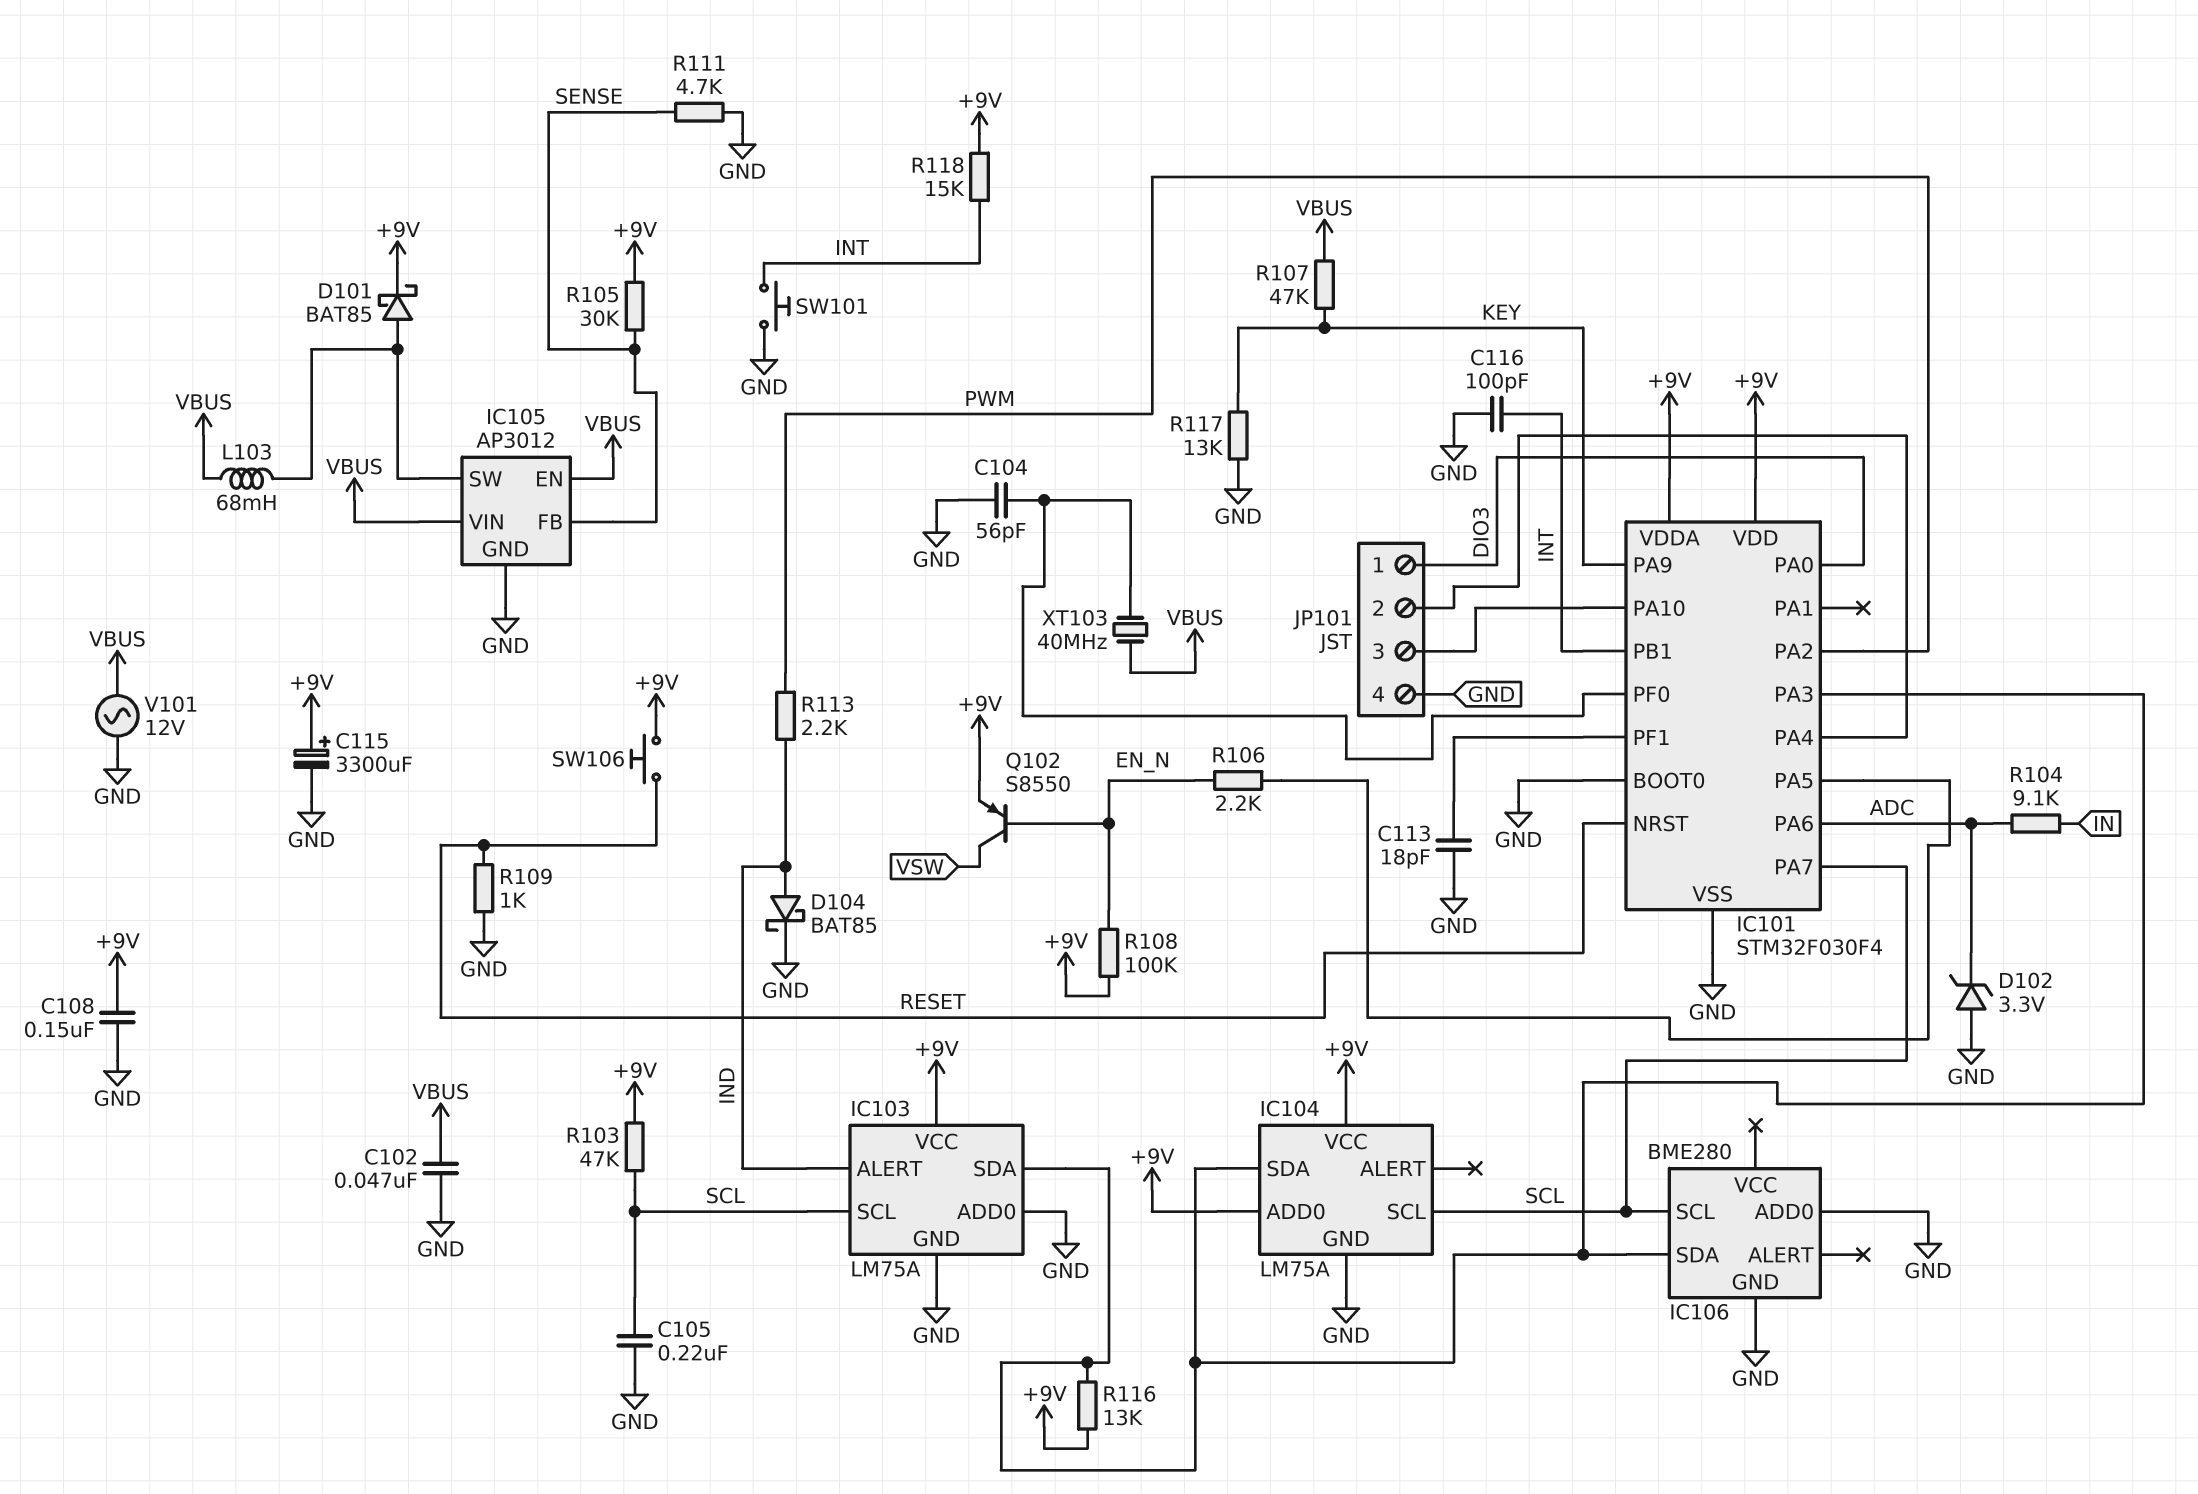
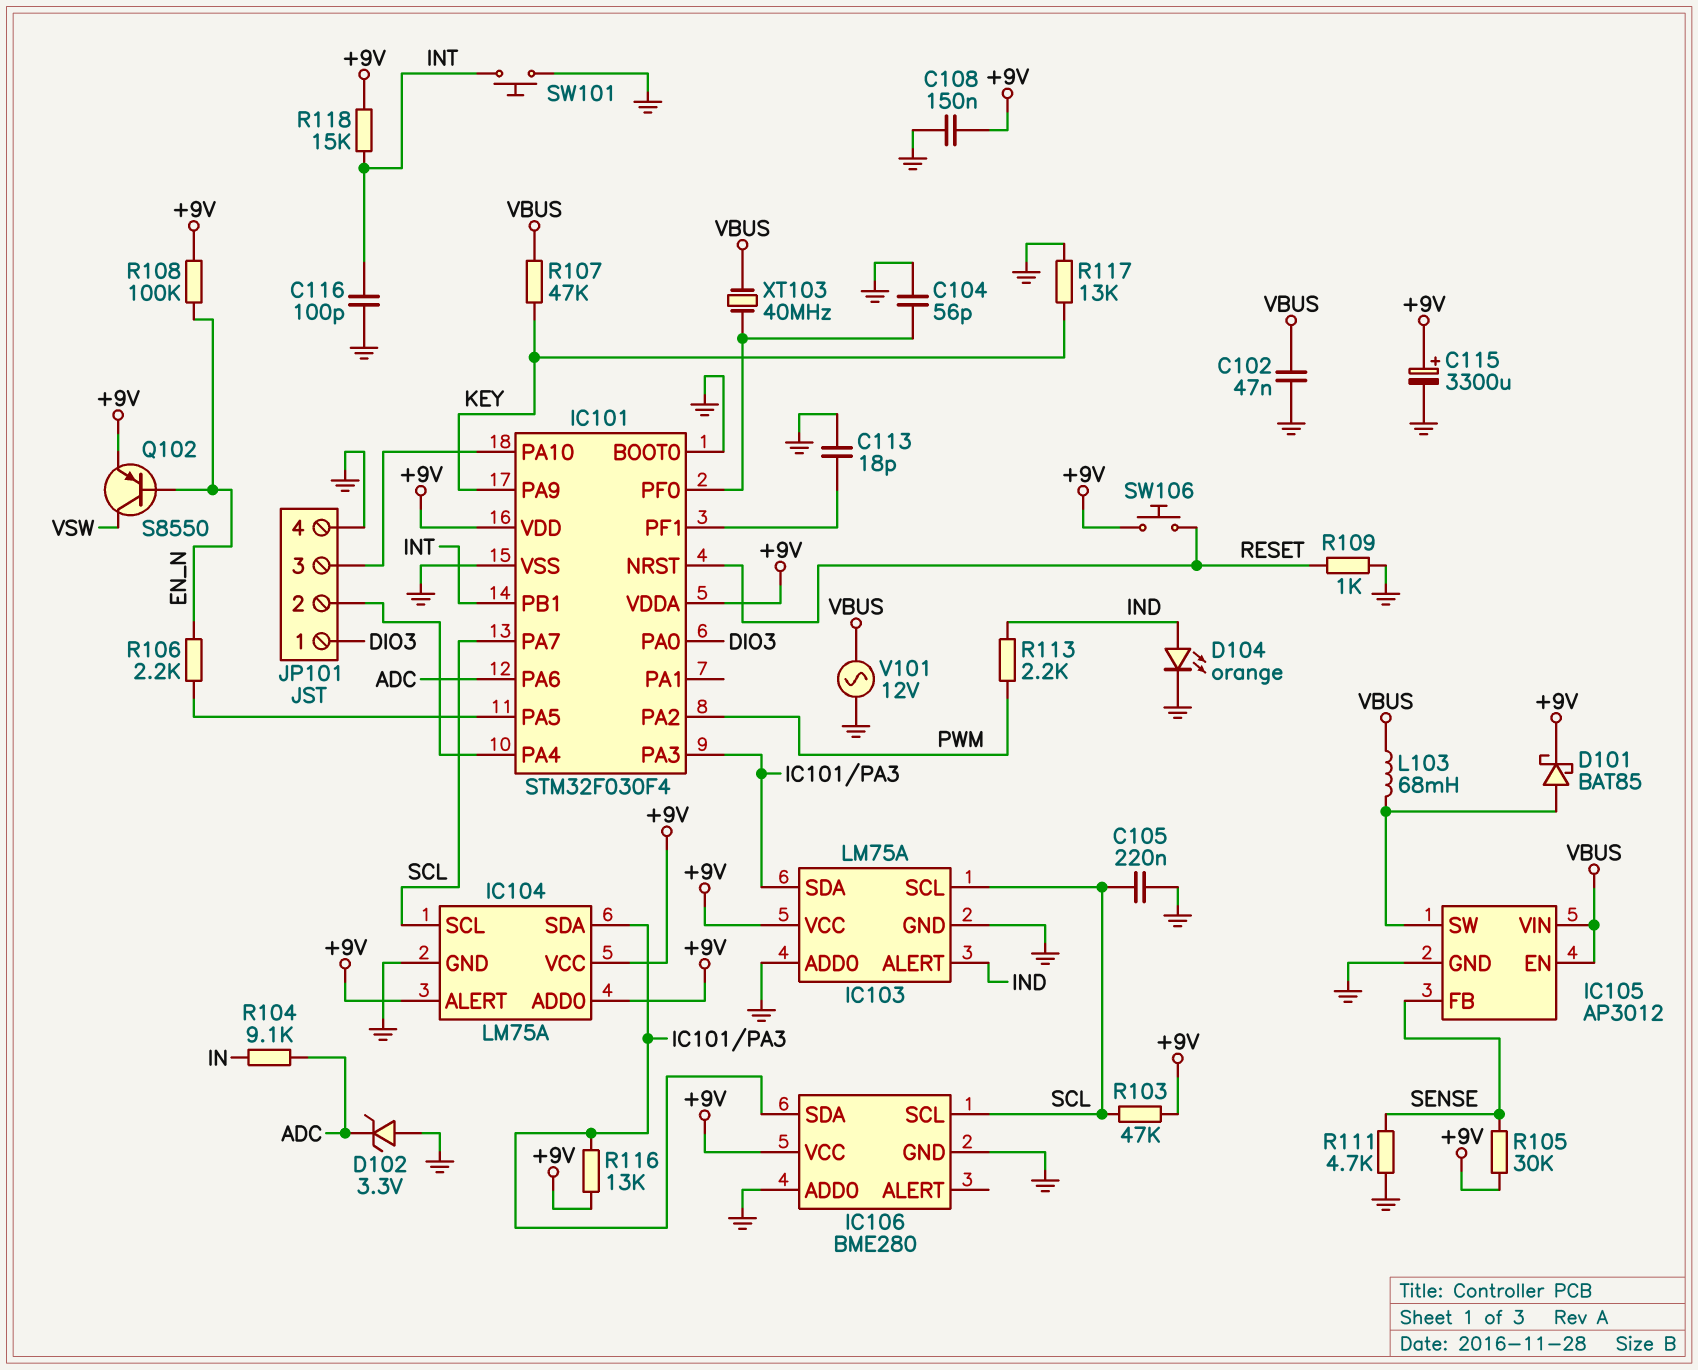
D104: schottky BAT85 (A IND, K GND) -> LED orange (A IND, K GND)
IC104 pin ALERT: none -> +9V
IC106 pin VCC: none -> +9V

